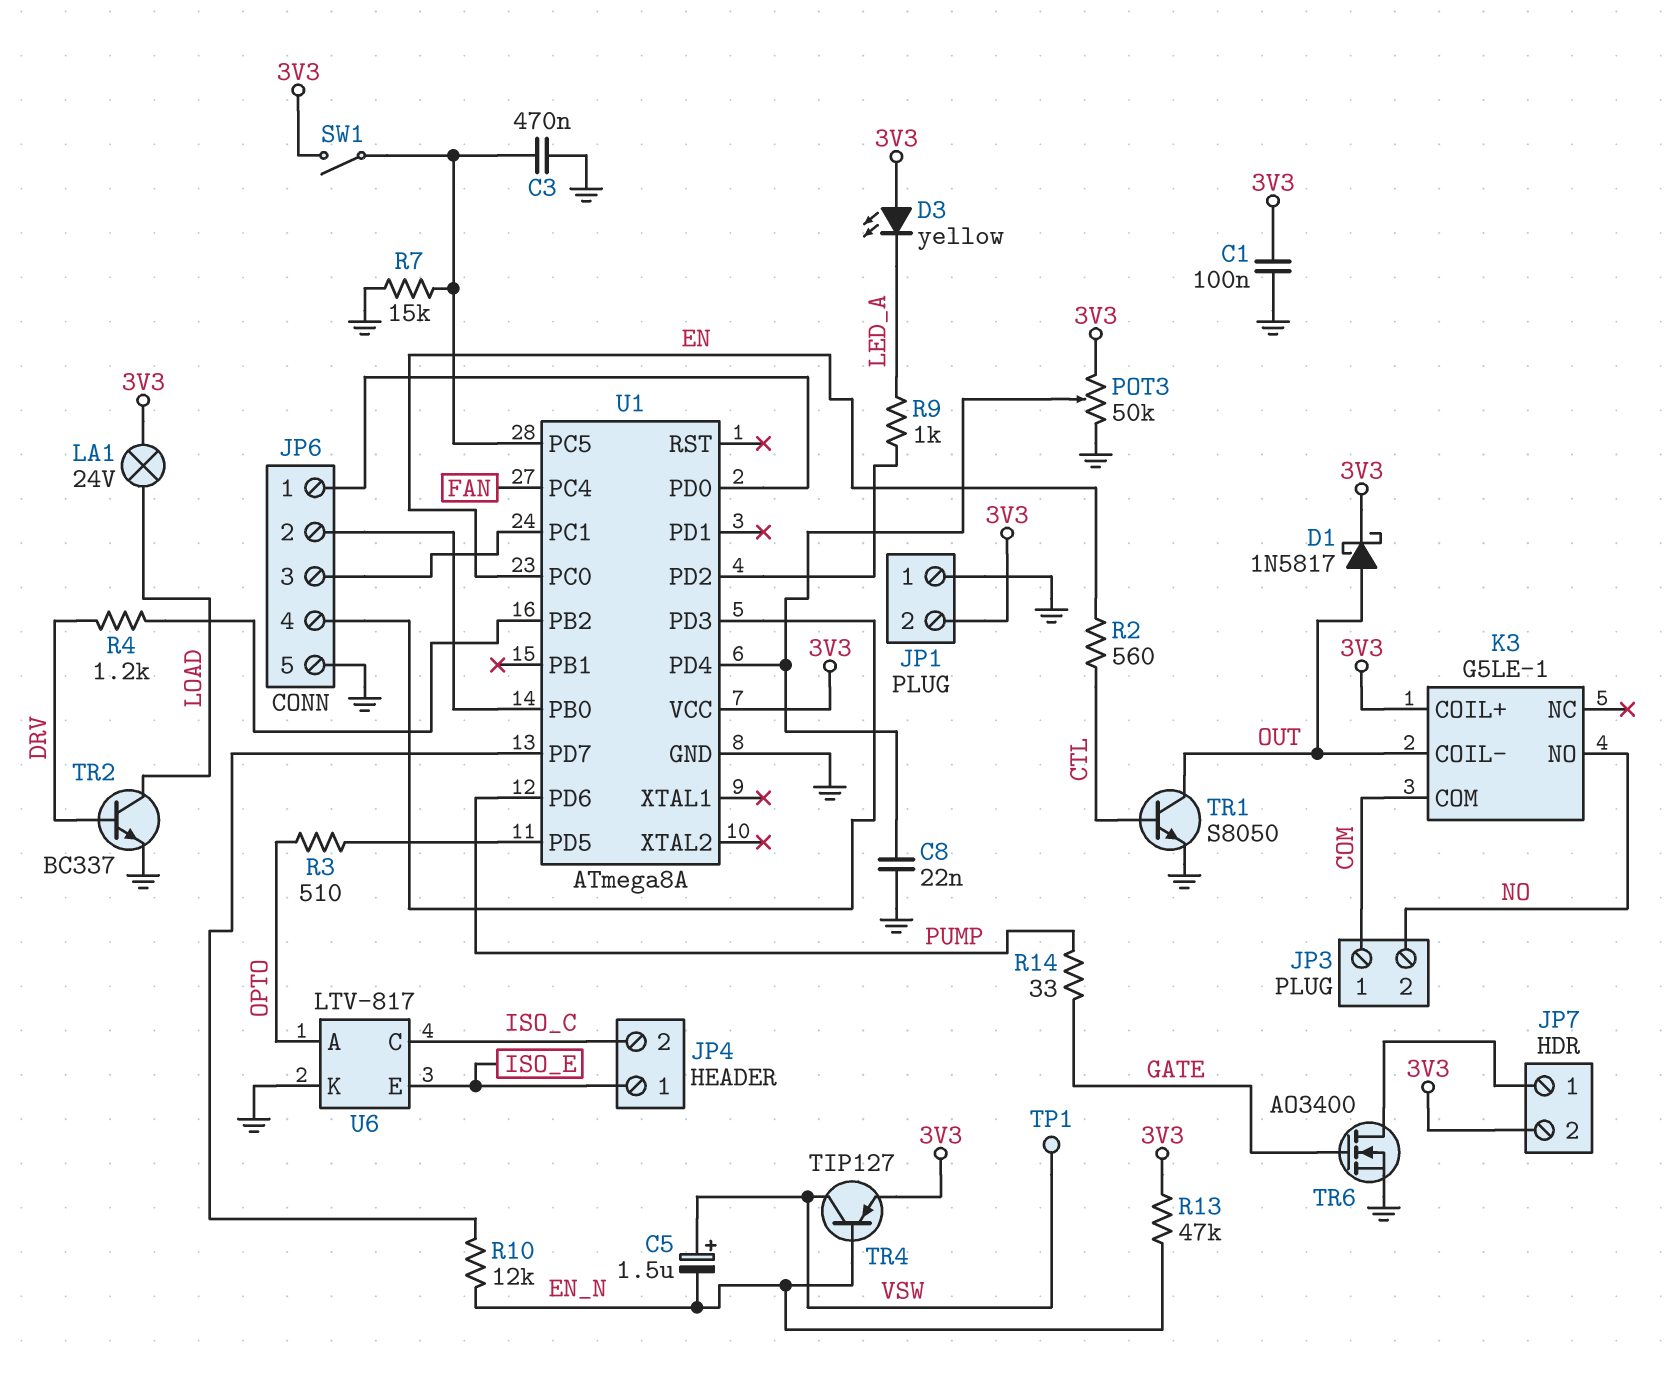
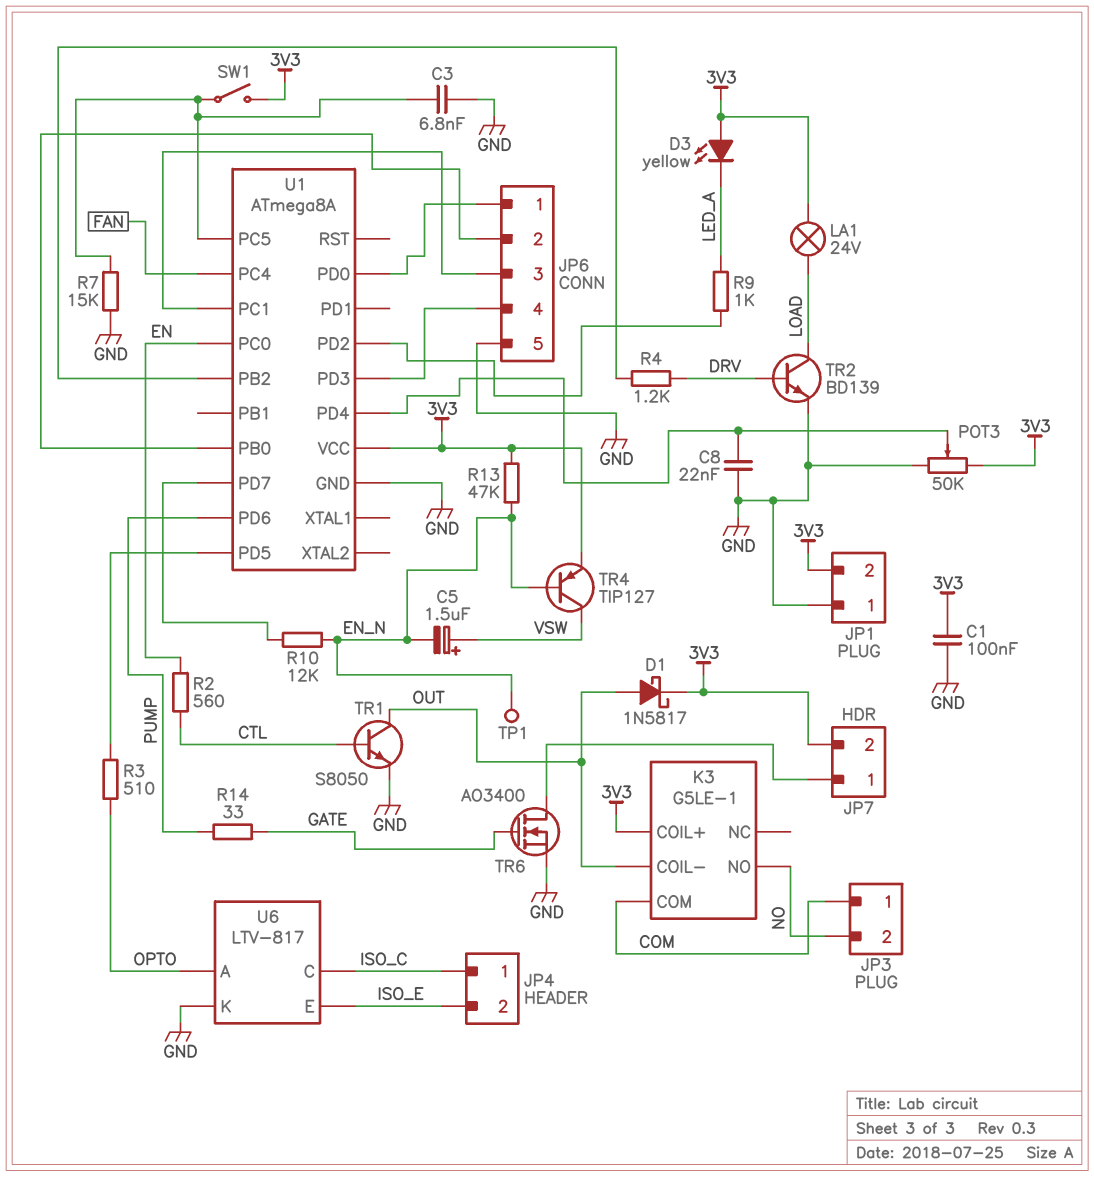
C3: 470nF (GND, U1/PC5) -> 6.8nF (GND, U1/PC5)
JP4 pin 1: ISO_E -> ISO_C
JP4 pin 2: ISO_C -> ISO_E
TP1: test point (VSW) -> test point (EN_N)
TR2: NPN BC337 (B DRV, C LOAD, E GND) -> NPN BD139 (B DRV, C LOAD, E GND)

